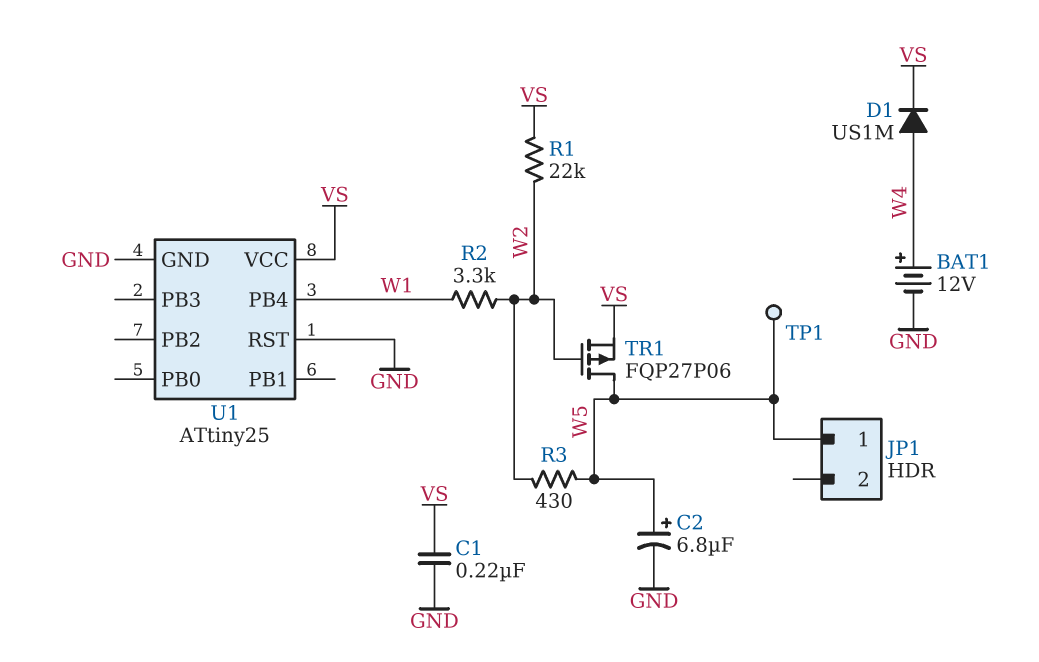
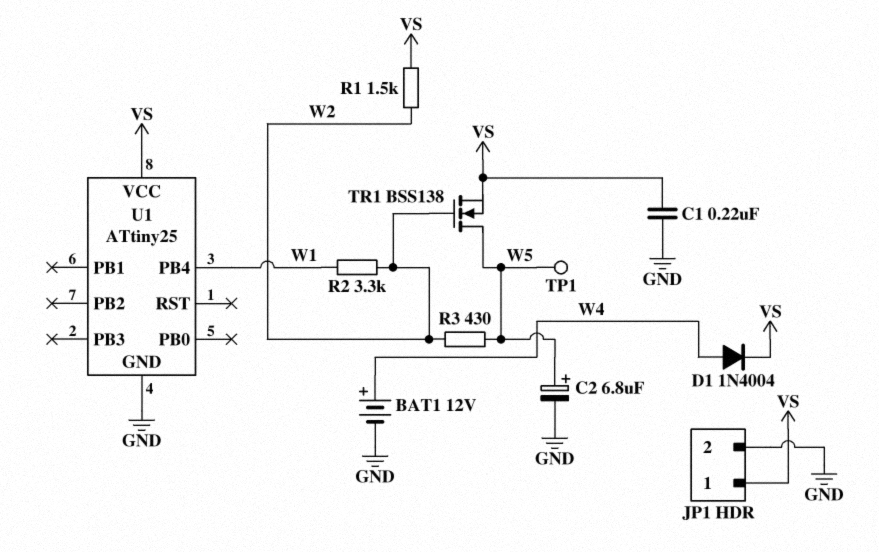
D1: diode US1M (A W4, K VS) -> diode 1N4004 (A W4, K VS)
JP1 pin 1: W5 -> VS
JP1 pin 2: none -> GND
R1: 22k (VS, W2) -> 1.5k (VS, W2)
TR1: PMOS FQP27P06 (G W2, D W5, S VS) -> NMOS BSS138 (G W2, D W5, S VS)
U1 pin RST: GND -> none

